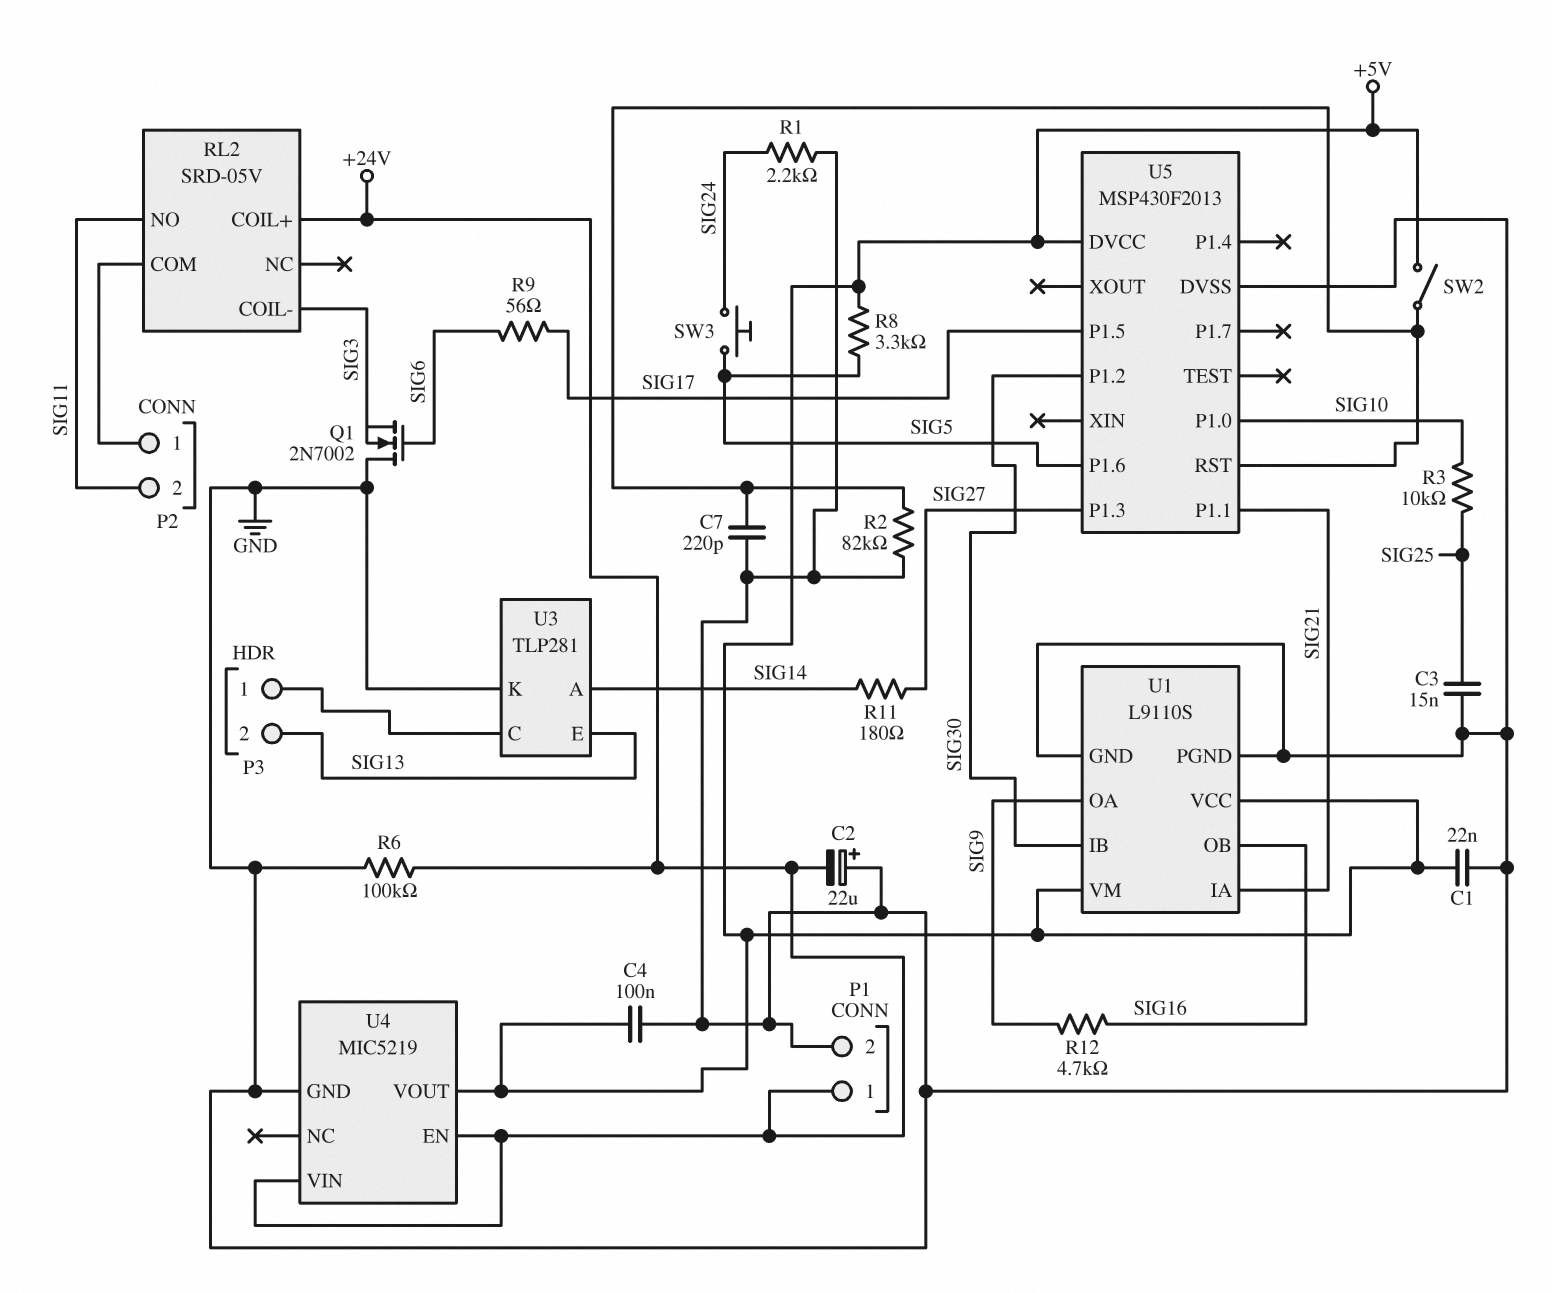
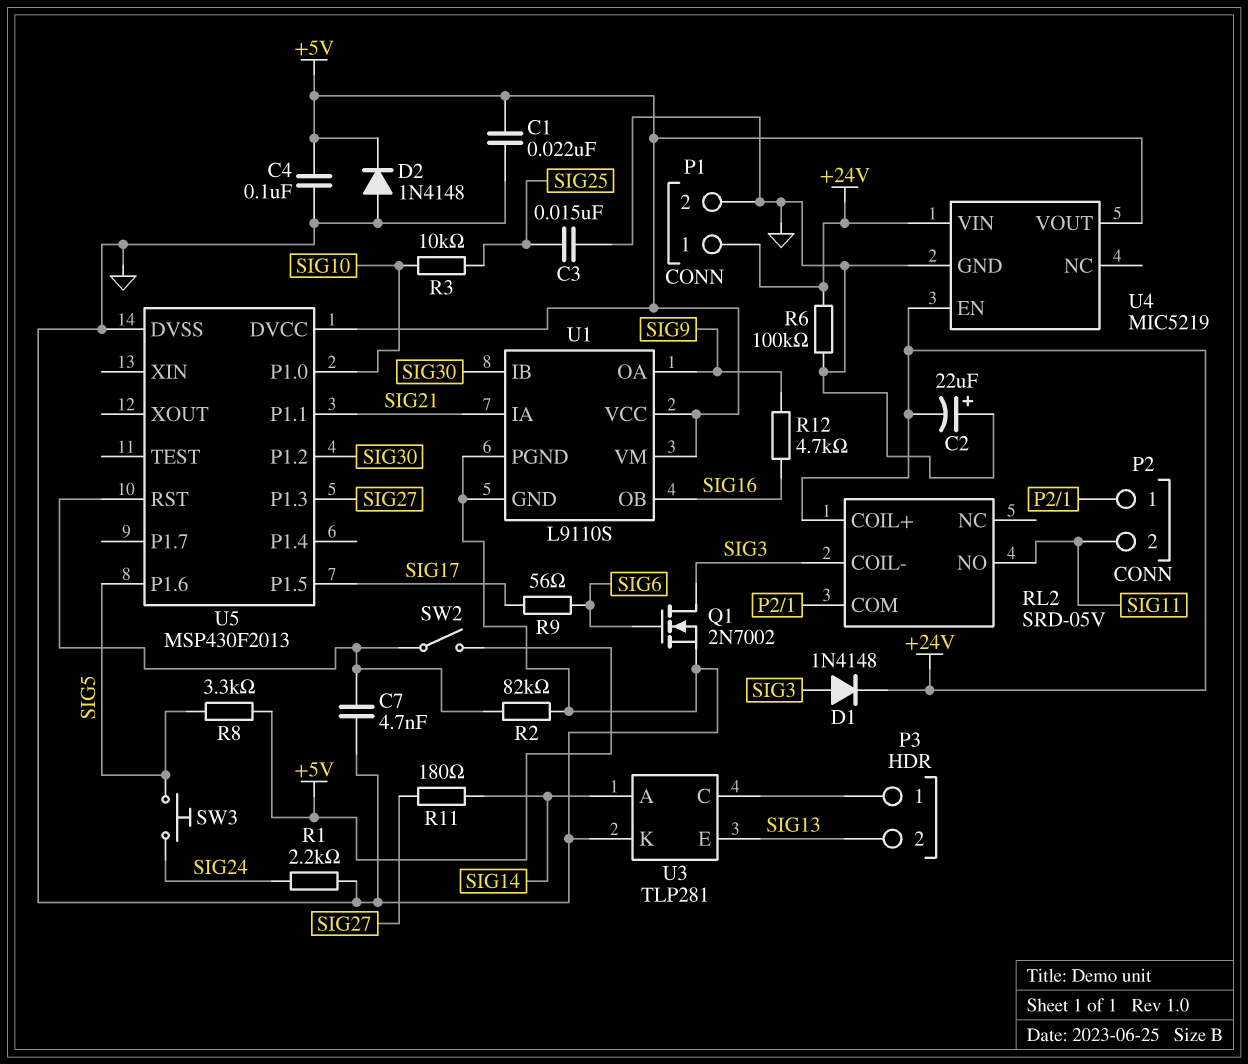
C7: 220pF (GND, U5/RST) -> 4.7nF (GND, U5/RST)
D1: none -> diode 1N4148 (A SIG3, K +24V)
D2: none -> diode 1N4148 (A GND, K +5V)
Q1: NMOS 2N7002 (G SIG6, D GND, S SIG3) -> NMOS 2N7002 (G SIG6, D SIG3, S GND)

